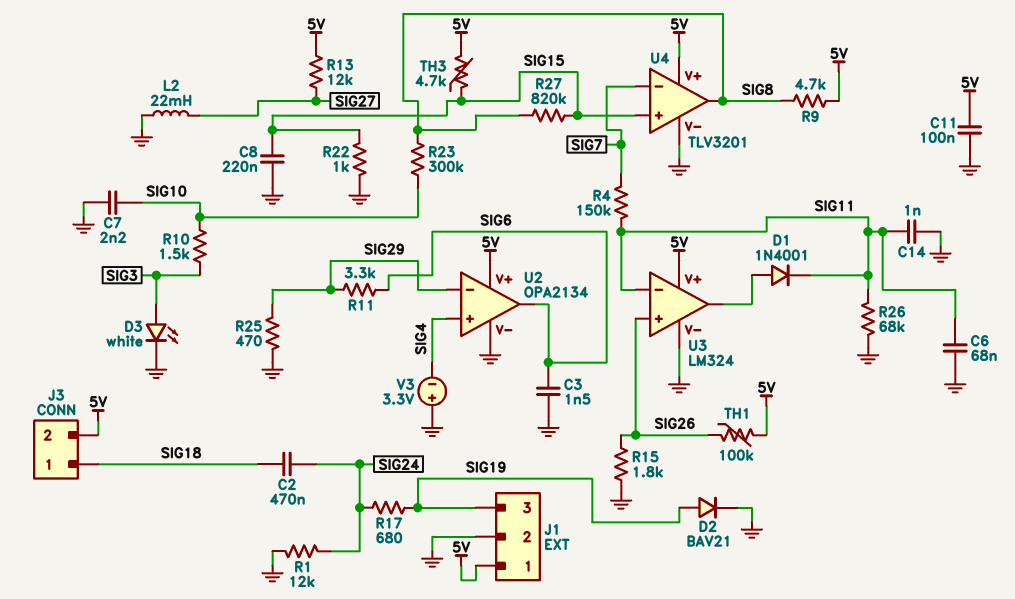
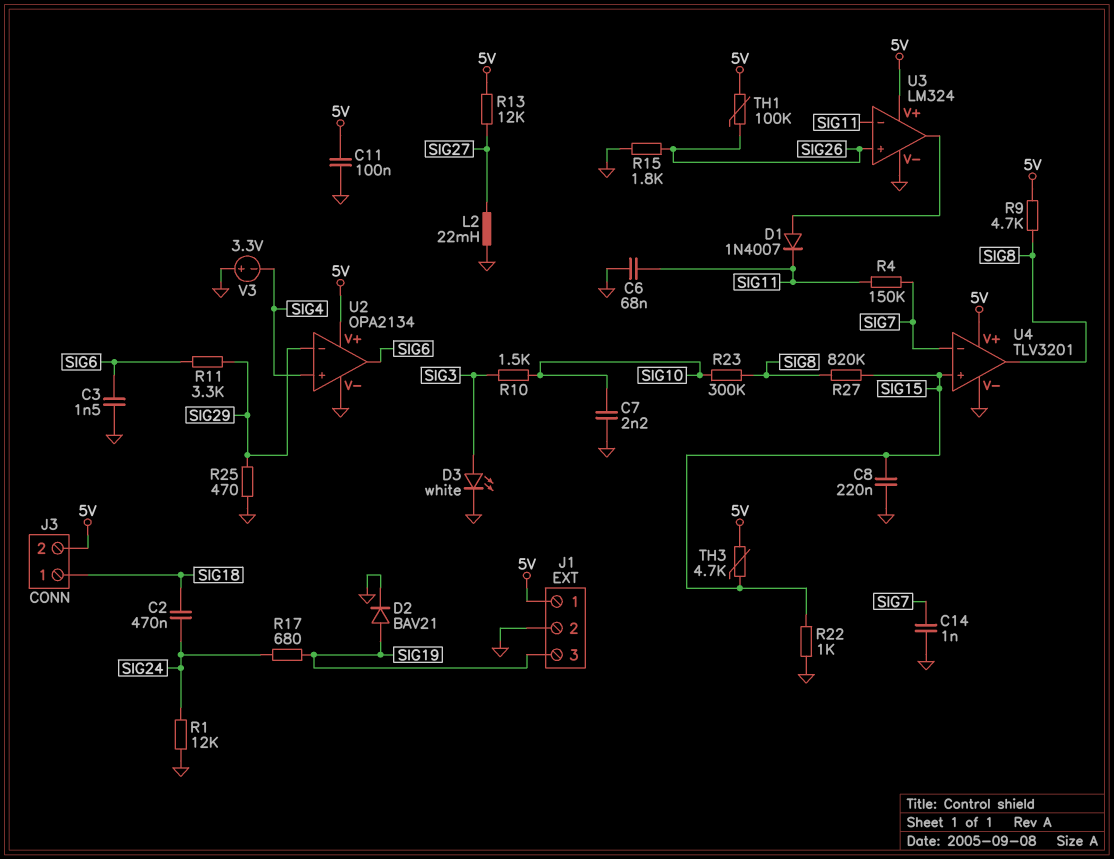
C14: 1nF (GND, SIG11) -> 1nF (GND, SIG7)
D1: diode 1N4001 (A U3/out, K SIG11) -> diode 1N4007 (A U3/out, K SIG11)
R26: 68k (GND, SIG11) -> none

